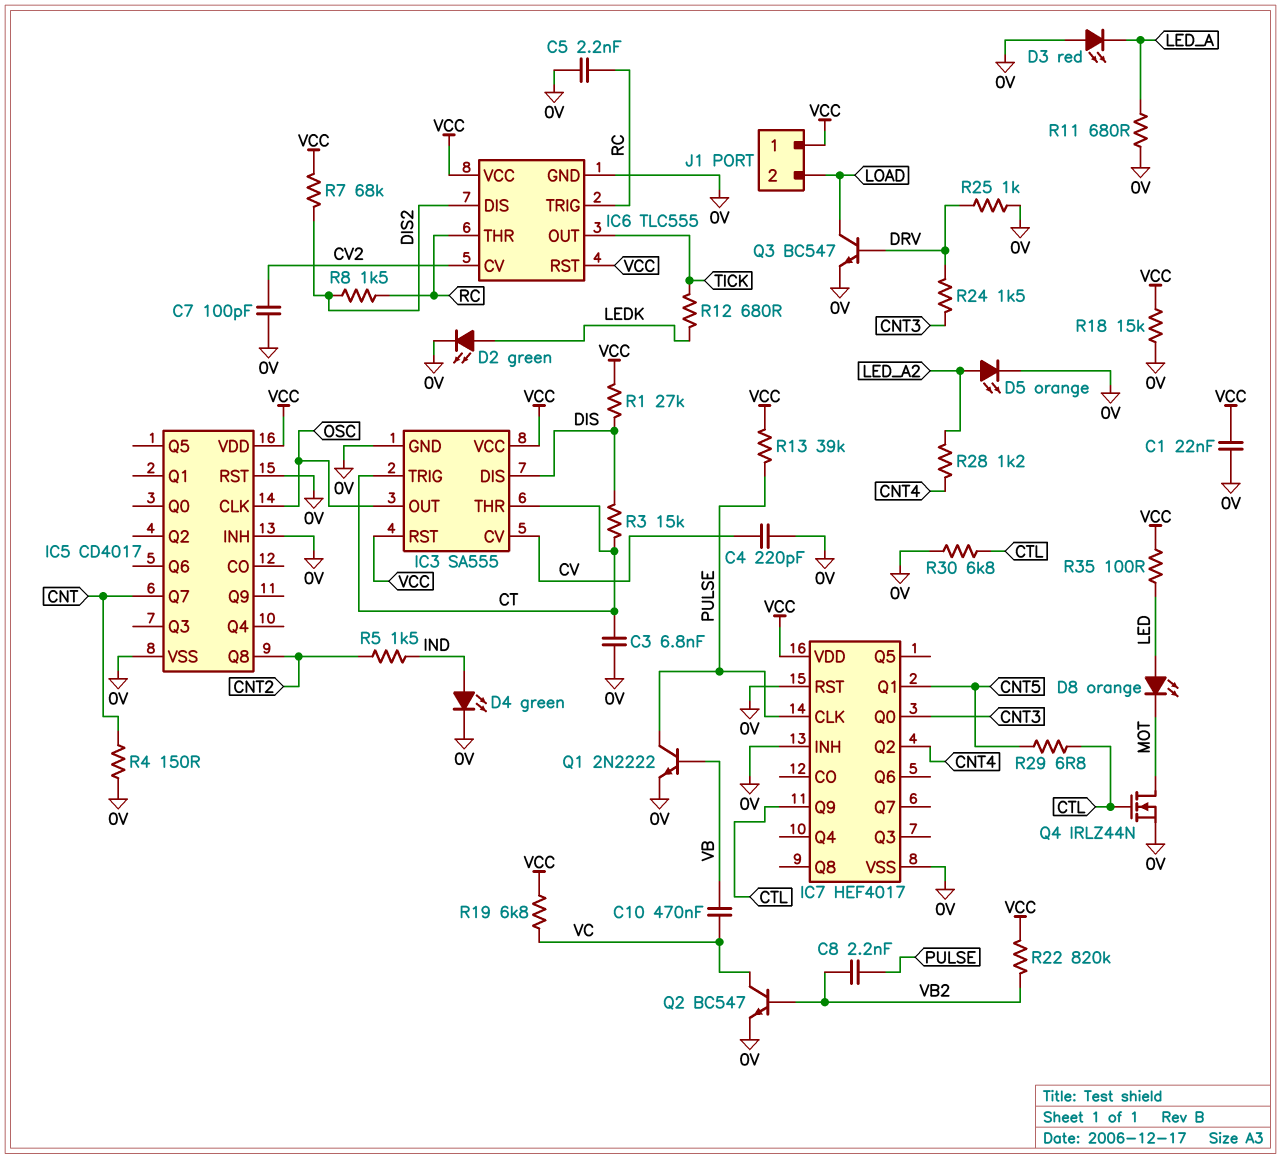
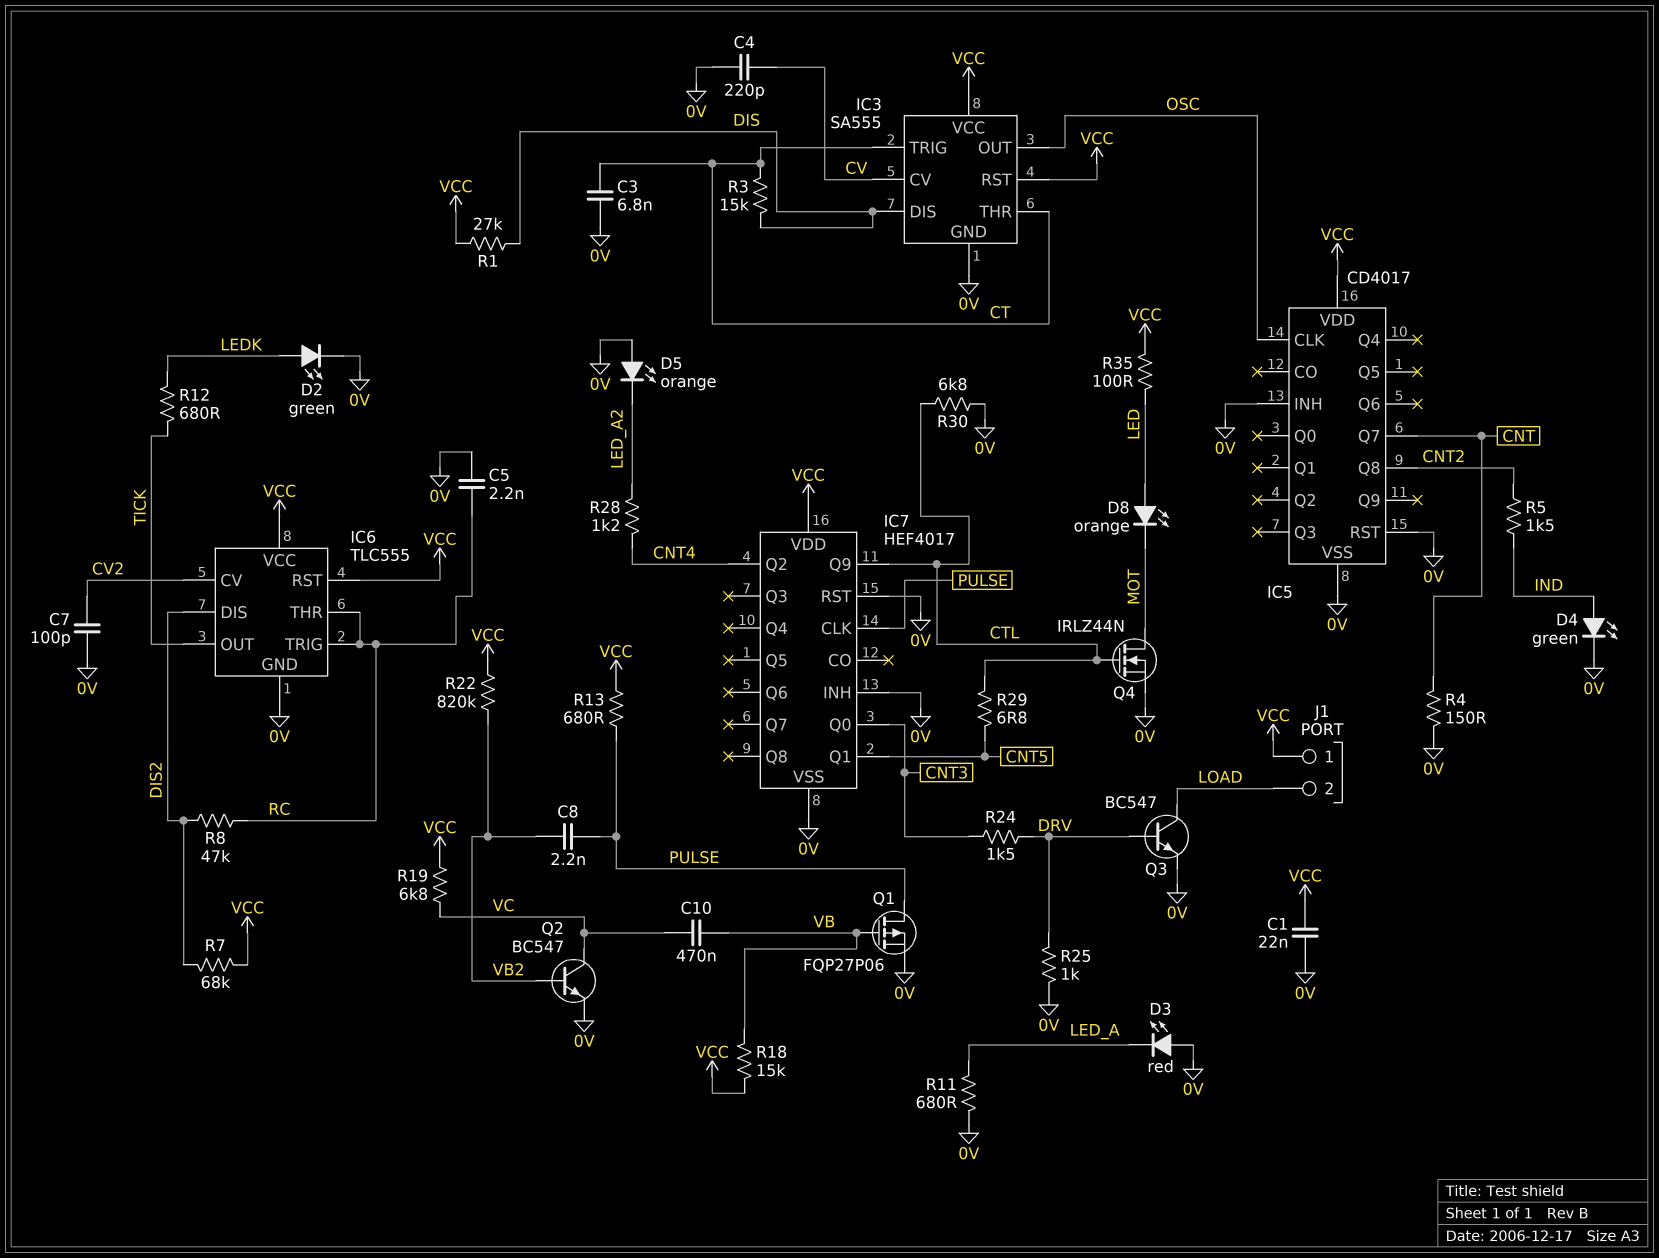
D5: LED orange (A LED_A2, K 0V) -> LED orange (A 0V, K LED_A2)
Q1: NPN 2N2222 (B VB, C PULSE, E 0V) -> PMOS FQP27P06 (G VB, D PULSE, S 0V)
R8: 1.5k (DIS2, RC) -> 47k (DIS2, RC)
R13: 39k (PULSE, VCC) -> 680 (PULSE, VCC)
R18: 15k (0V, VCC) -> 15k (VB, VCC)

